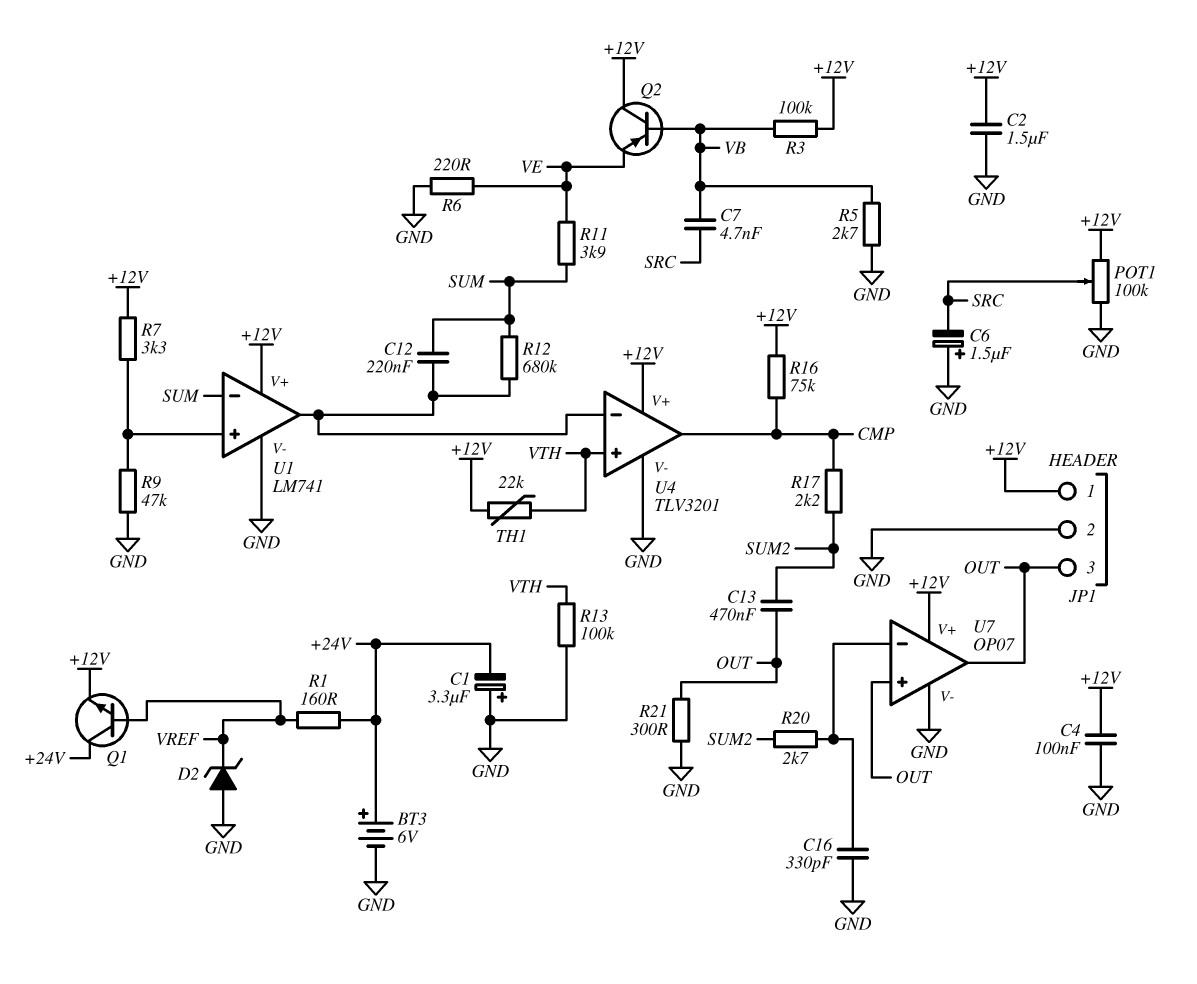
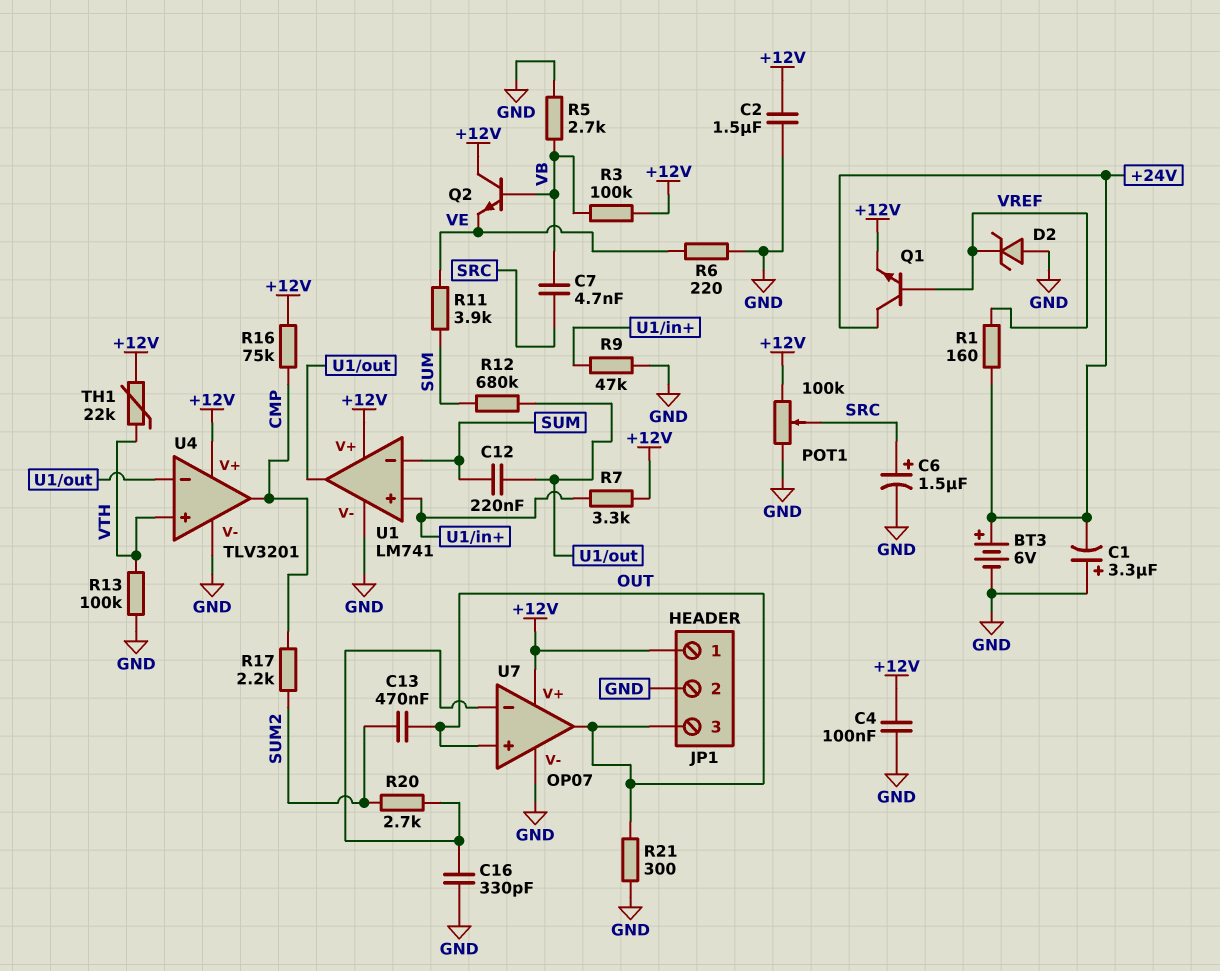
C6: 1.5uF (plus GND, minus SRC) -> 1.5uF (plus SRC, minus GND)
Q2: PNP (B VB, C +12V, E VE) -> NPN (B VB, C +12V, E VE)

